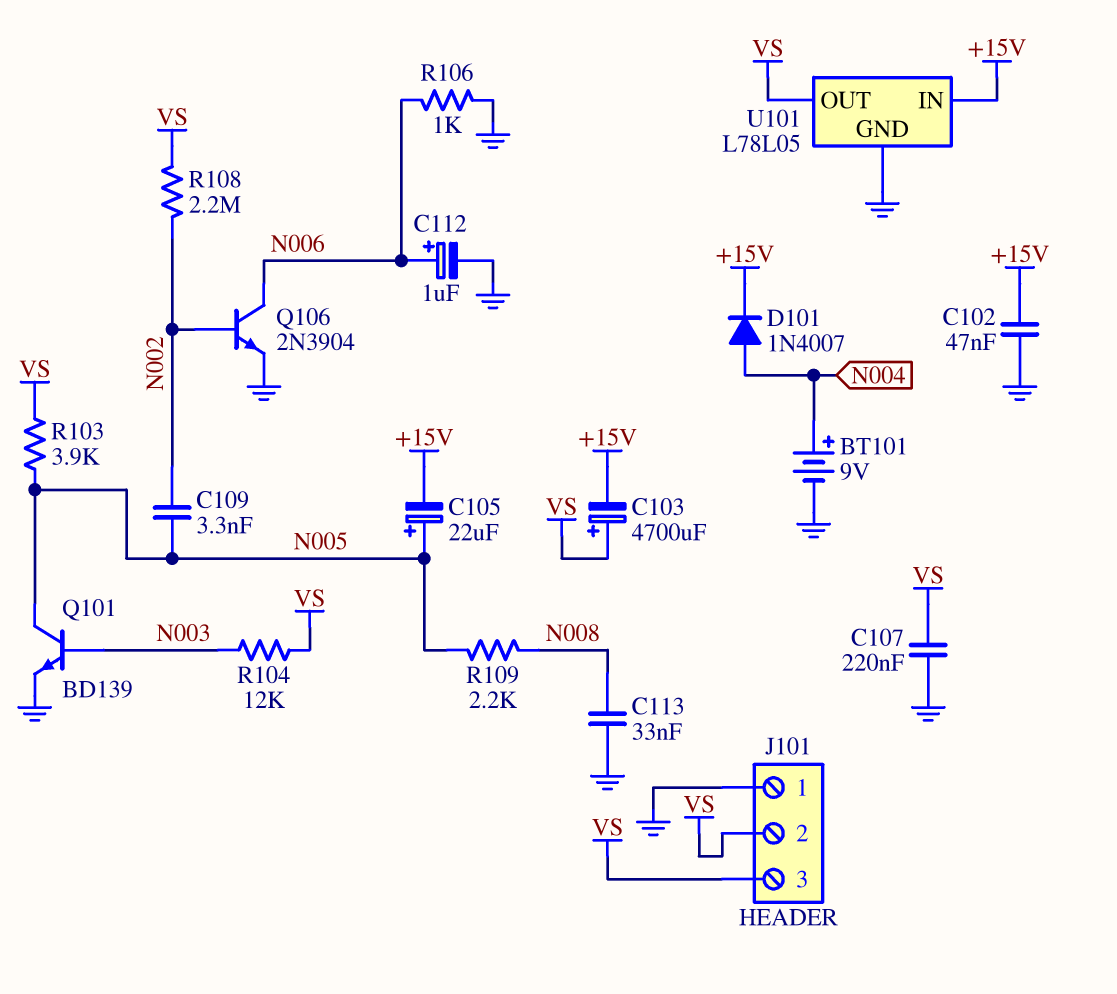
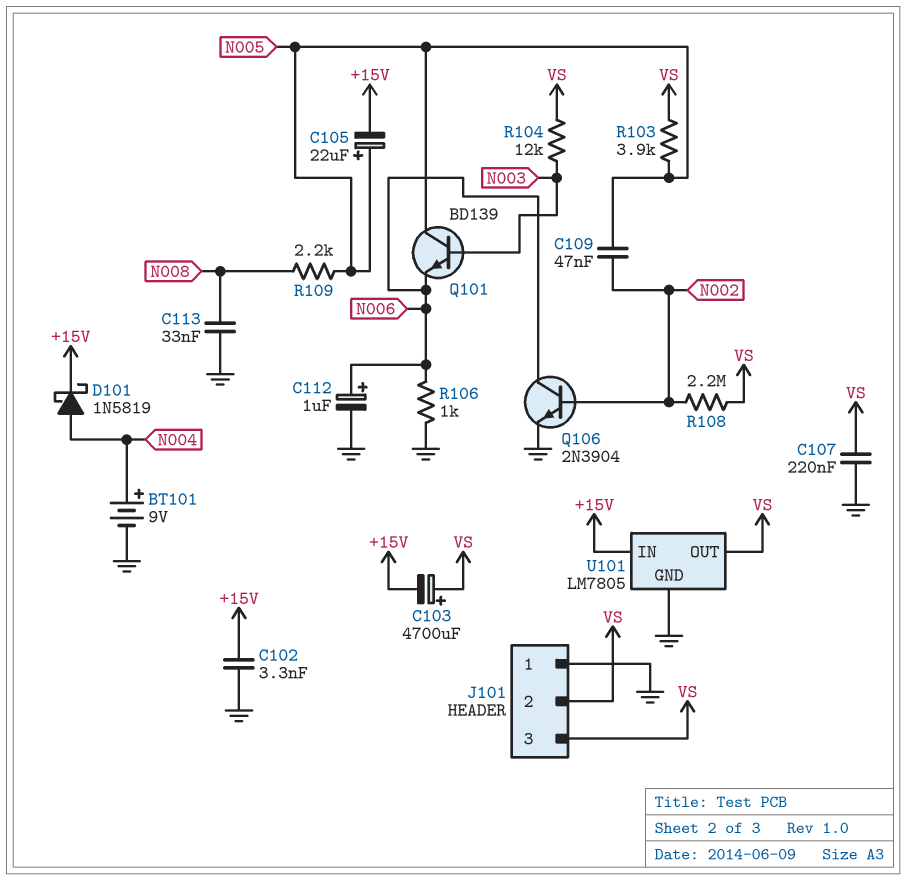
C102: 47nF (+15V, GND) -> 3.3nF (+15V, GND)
C109: 3.3nF (N002, N005) -> 47nF (N002, N005)
D101: diode 1N4007 (A N004, K +15V) -> schottky 1N5819 (A N004, K +15V)
Q101: NPN BD139 (B N003, C N005, E GND) -> NPN BD139 (B N003, C N005, E N006)
U101: L78L05 -> LM7805

